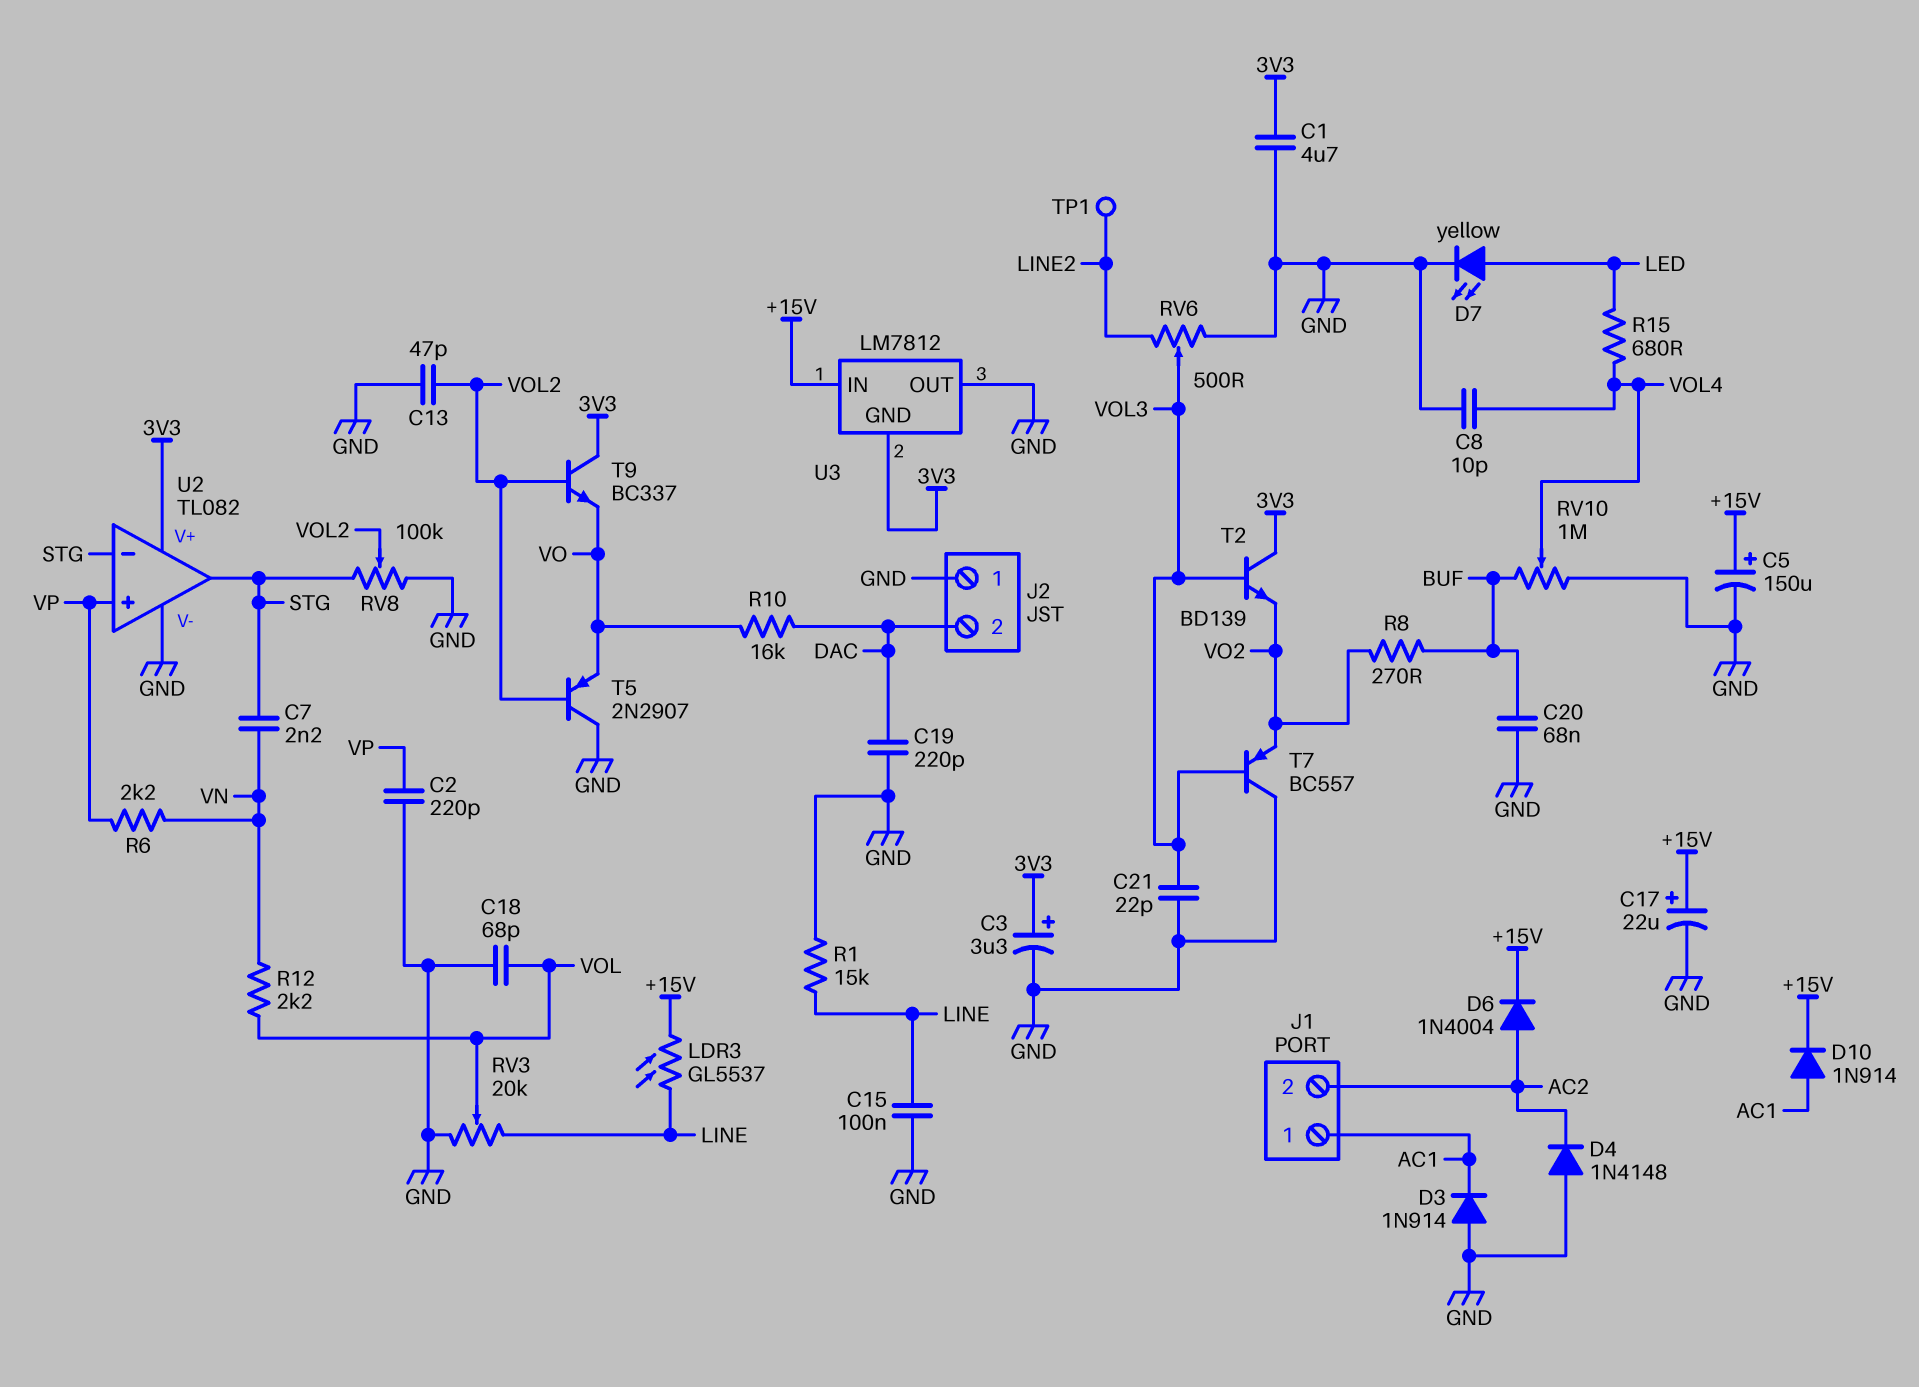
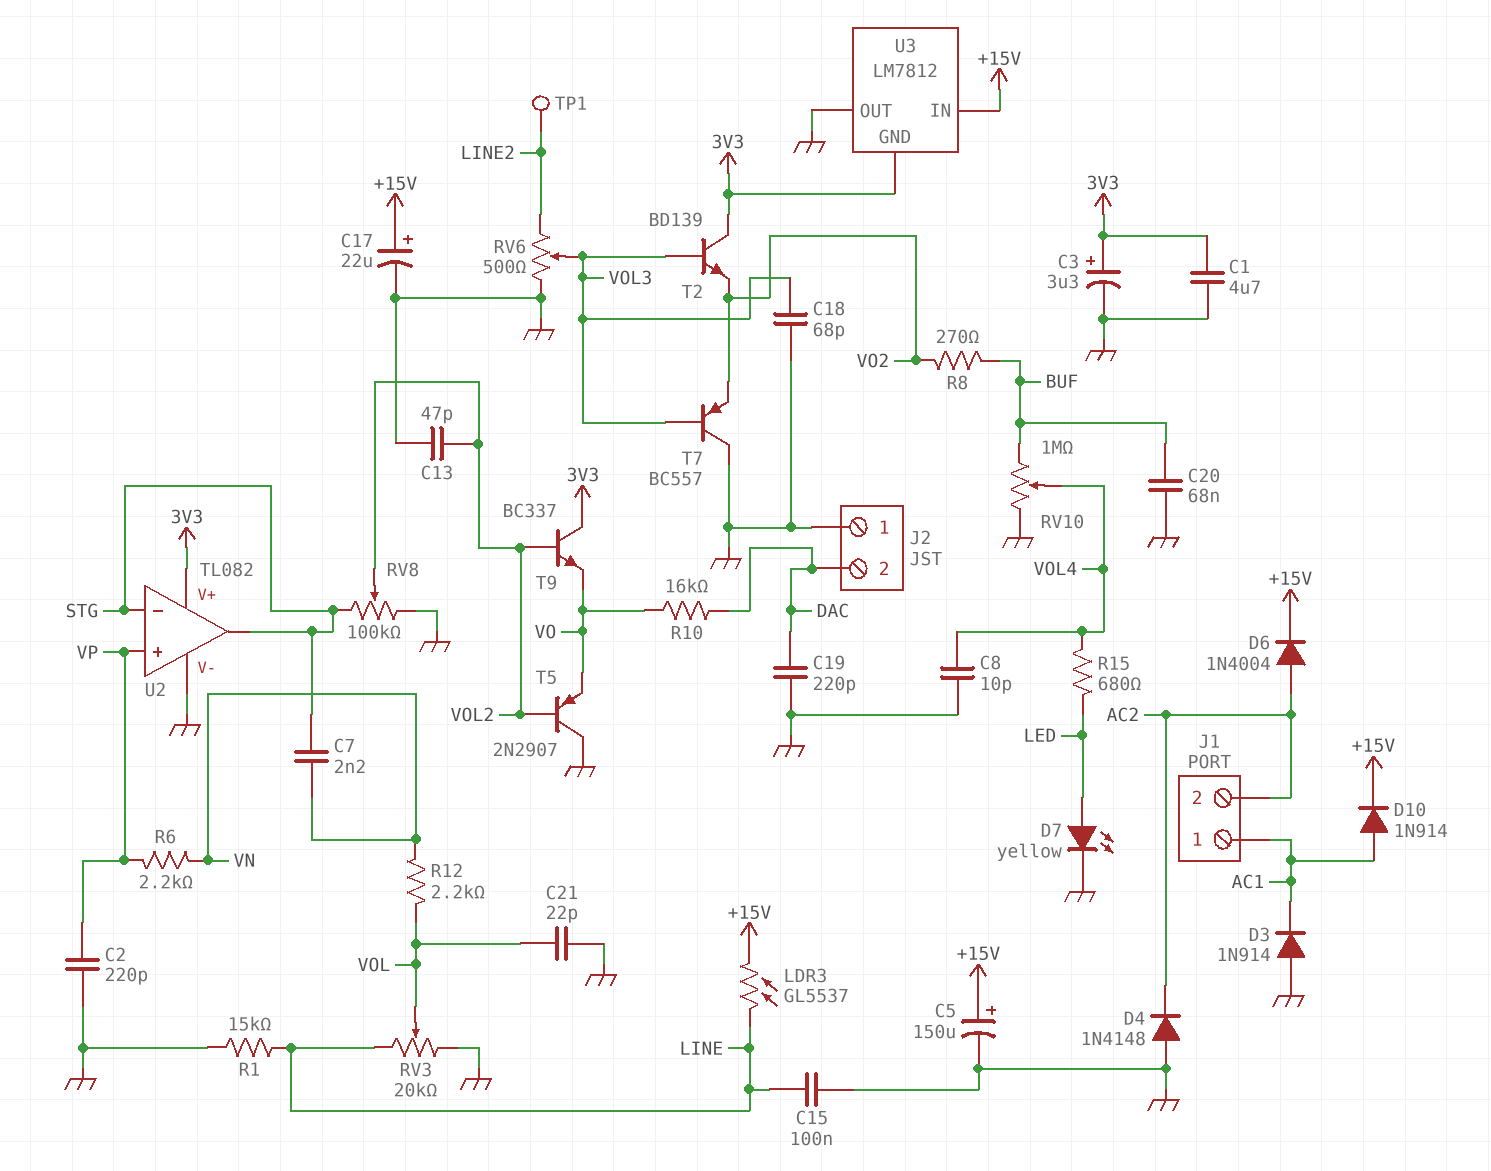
C18: 68pF (GND, VOL) -> 68pF (GND, VOL3)
C21: 22pF (GND, VOL3) -> 22pF (GND, VOL)

